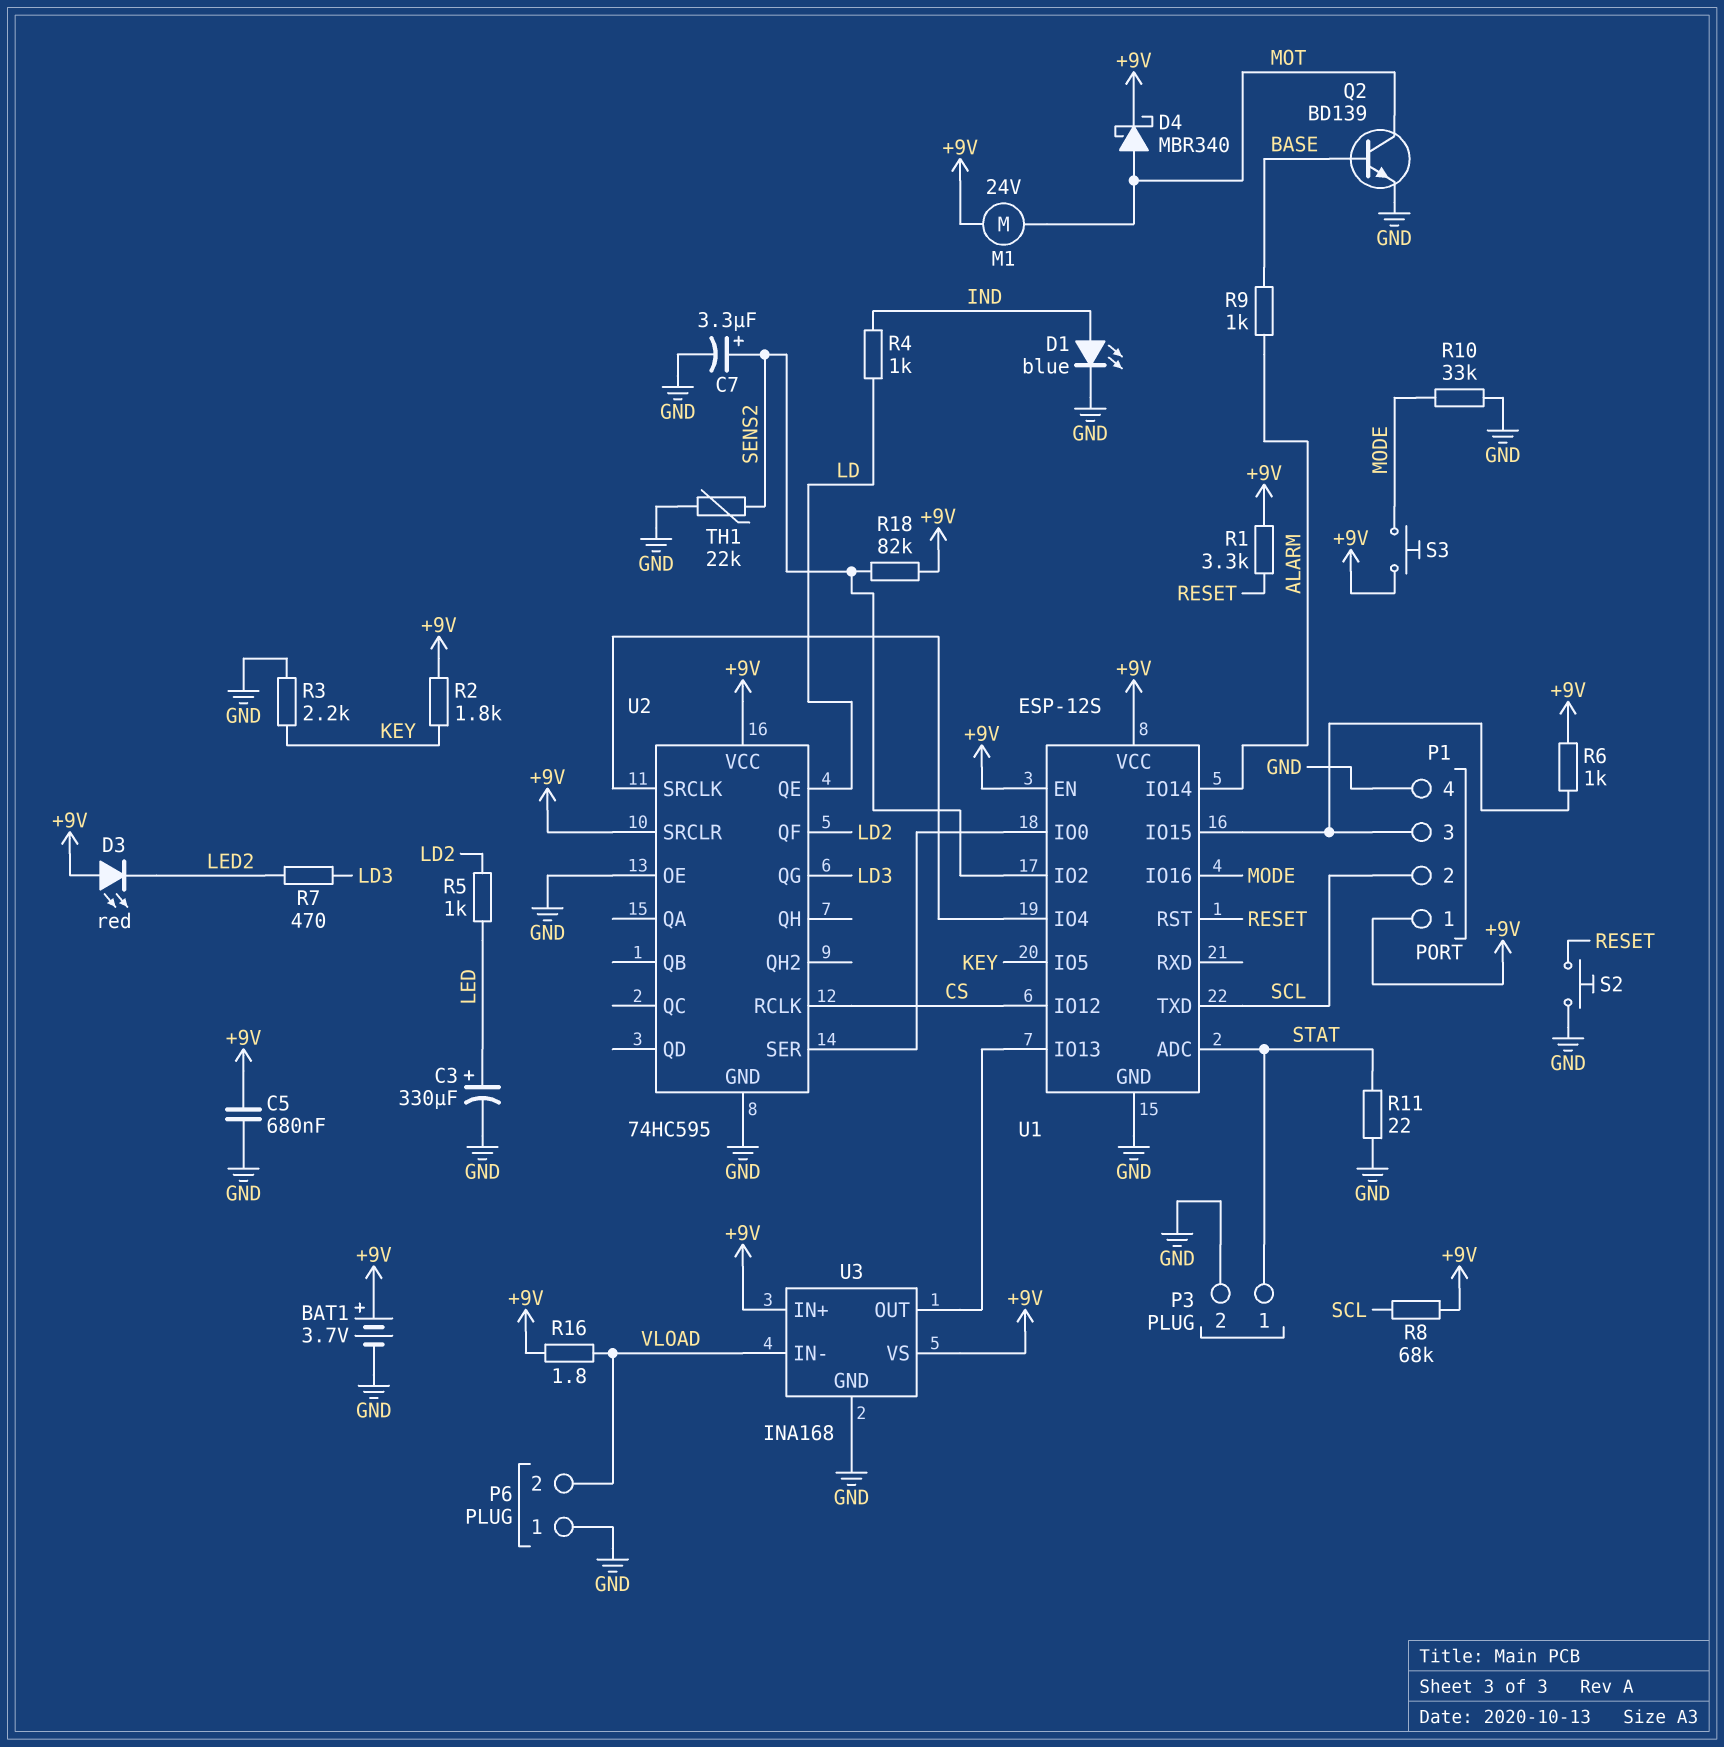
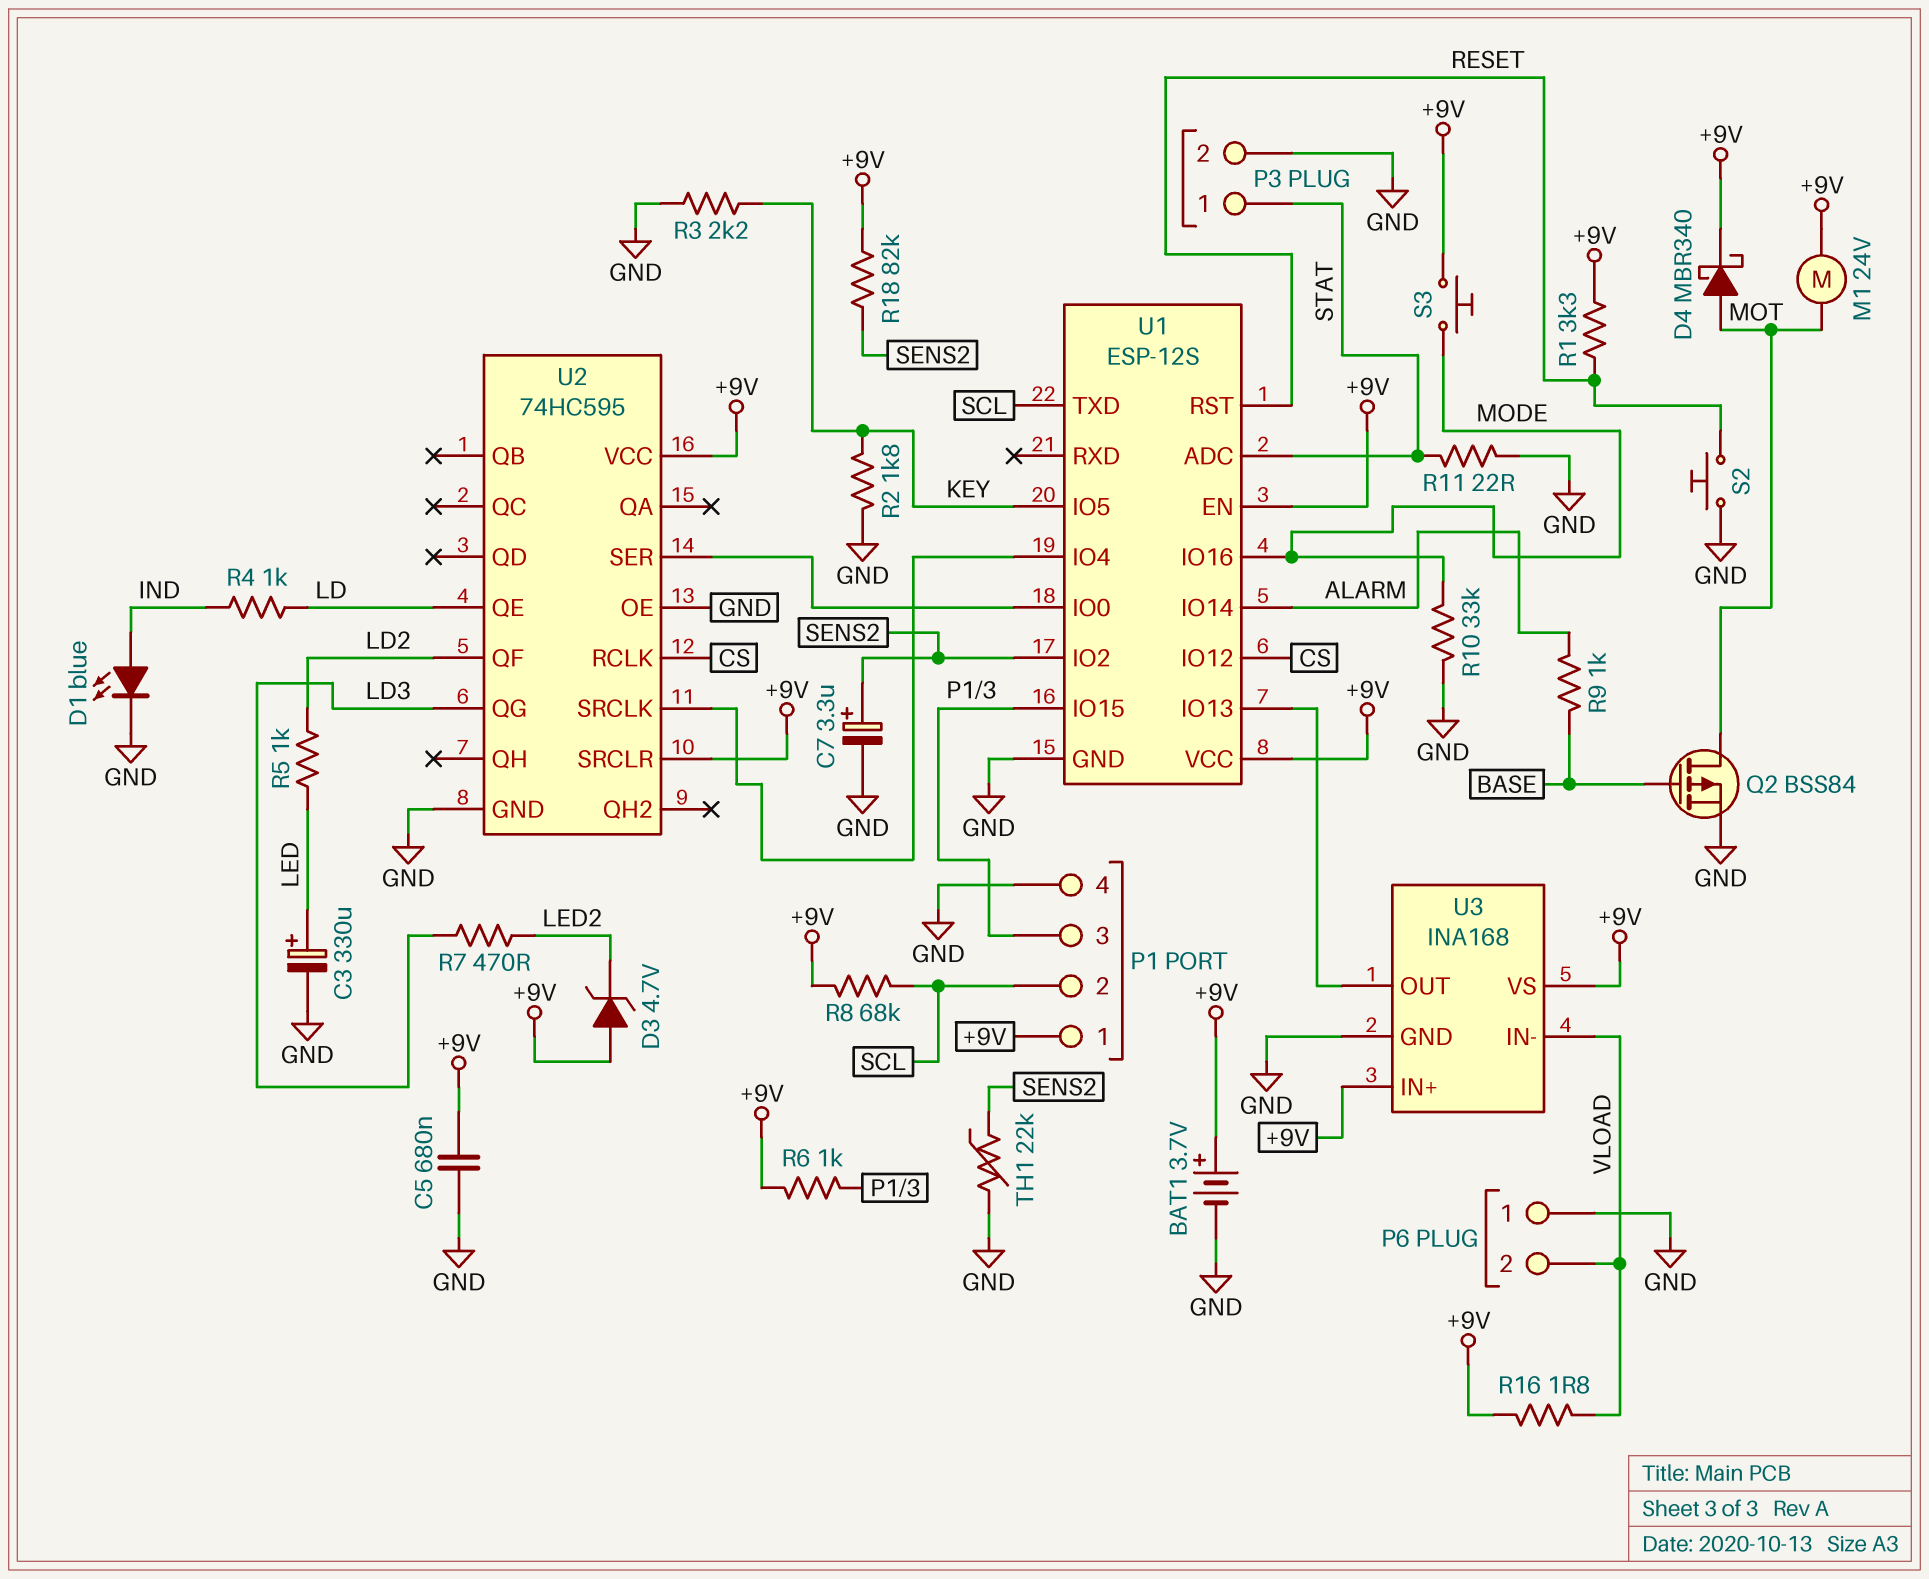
D3: LED red (A +9V, K LED2) -> zener 4.7V (A +9V, K LED2)
Q2: NPN BD139 (B BASE, C MOT, E GND) -> PMOS BSS84 (G BASE, D MOT, S GND)
R2: 1.8k (+9V, KEY) -> 1.8k (GND, KEY)

